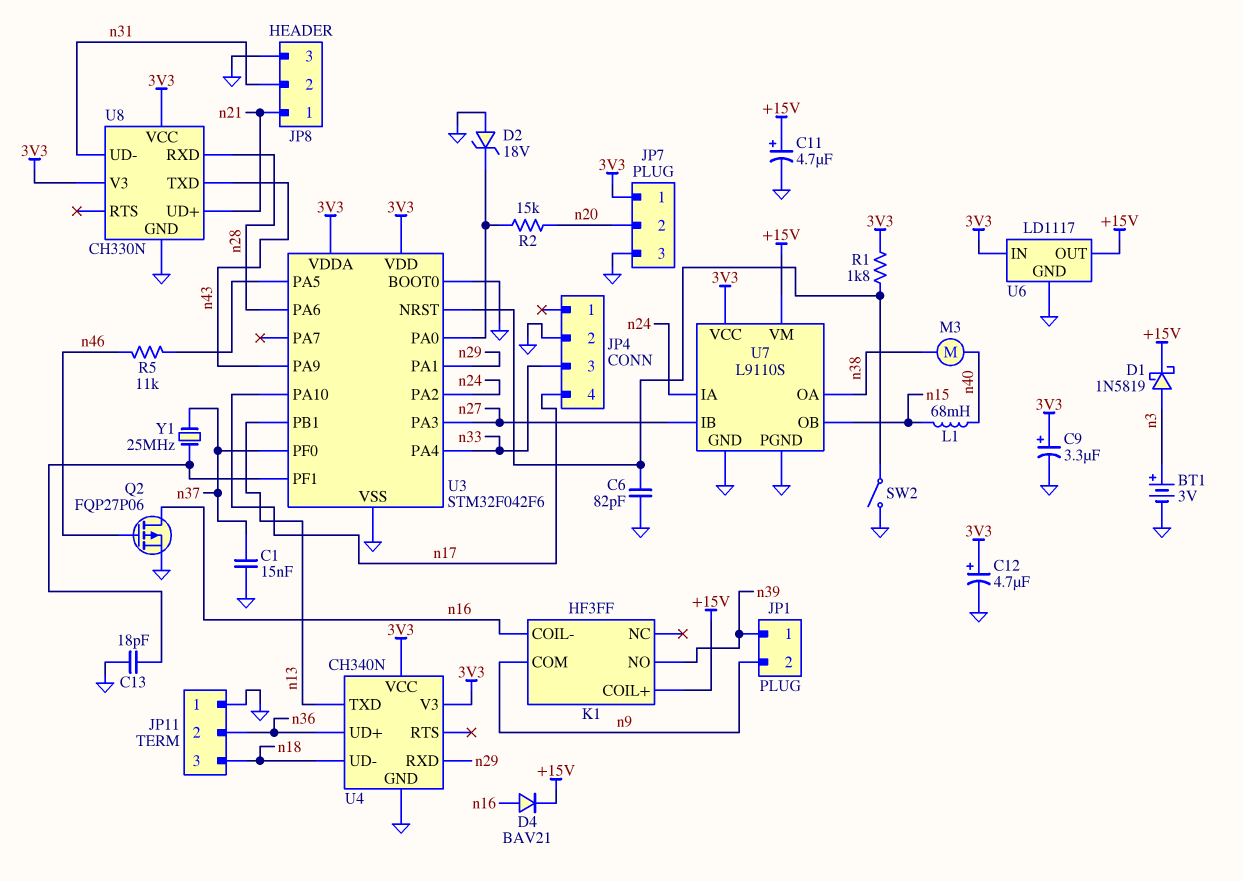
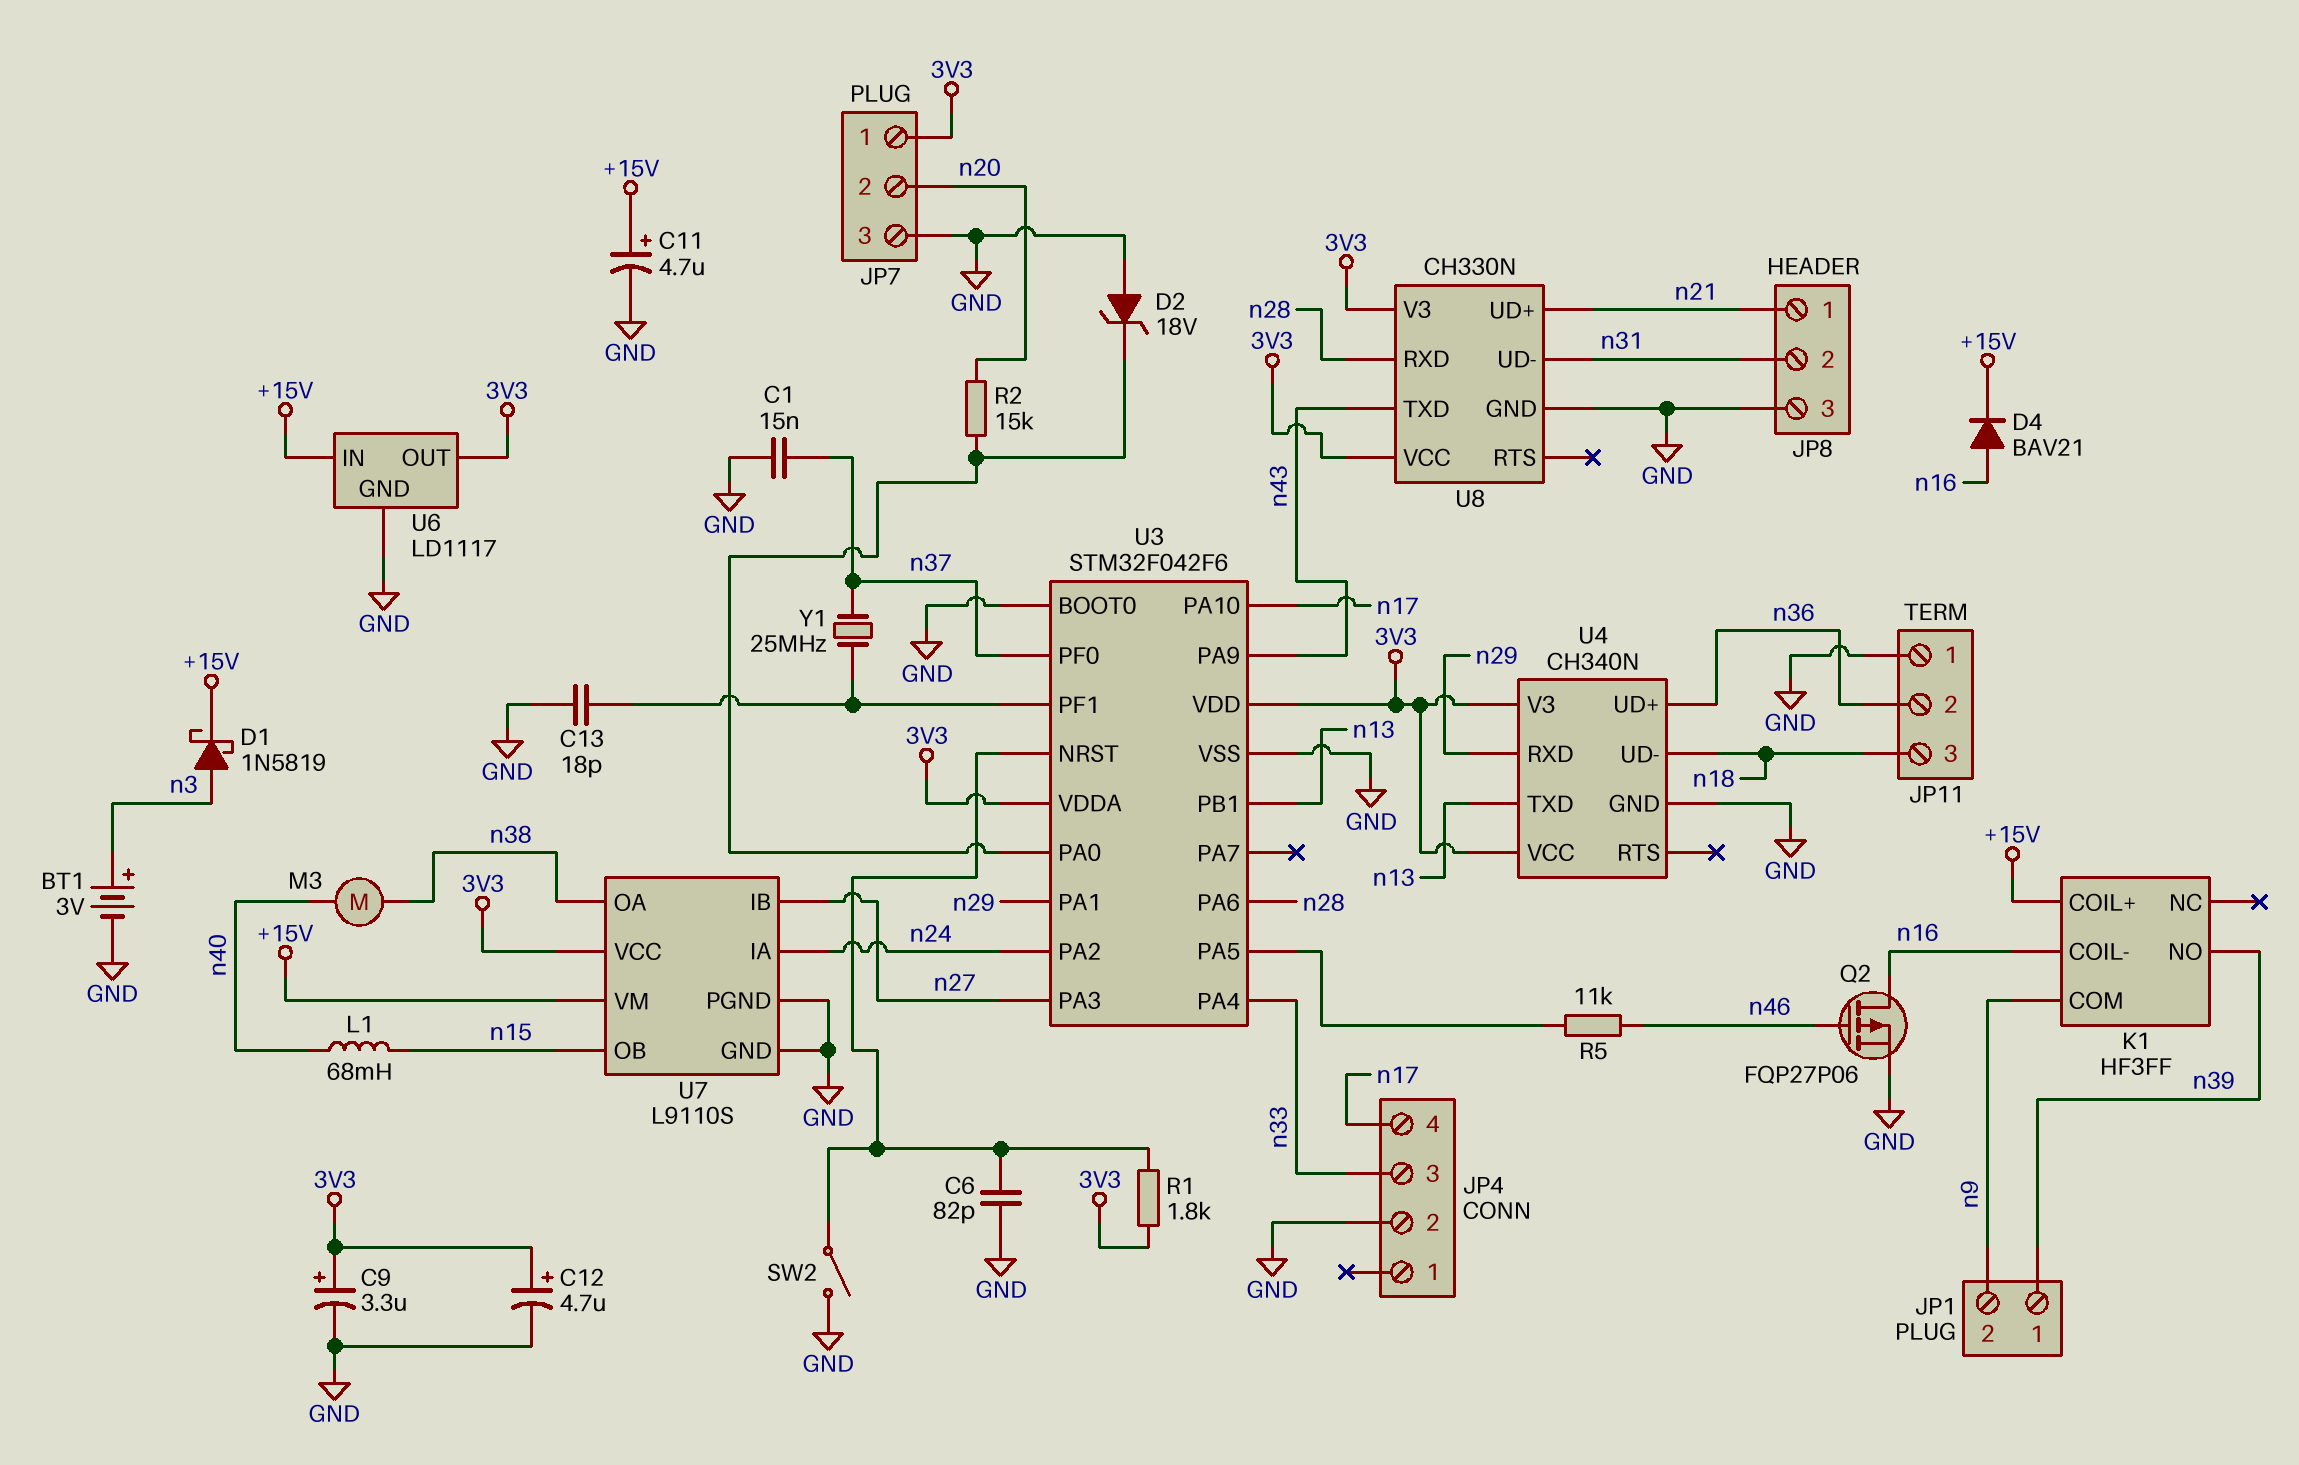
U6 pin IN: 3V3 -> +15V
U6 pin OUT: +15V -> 3V3

